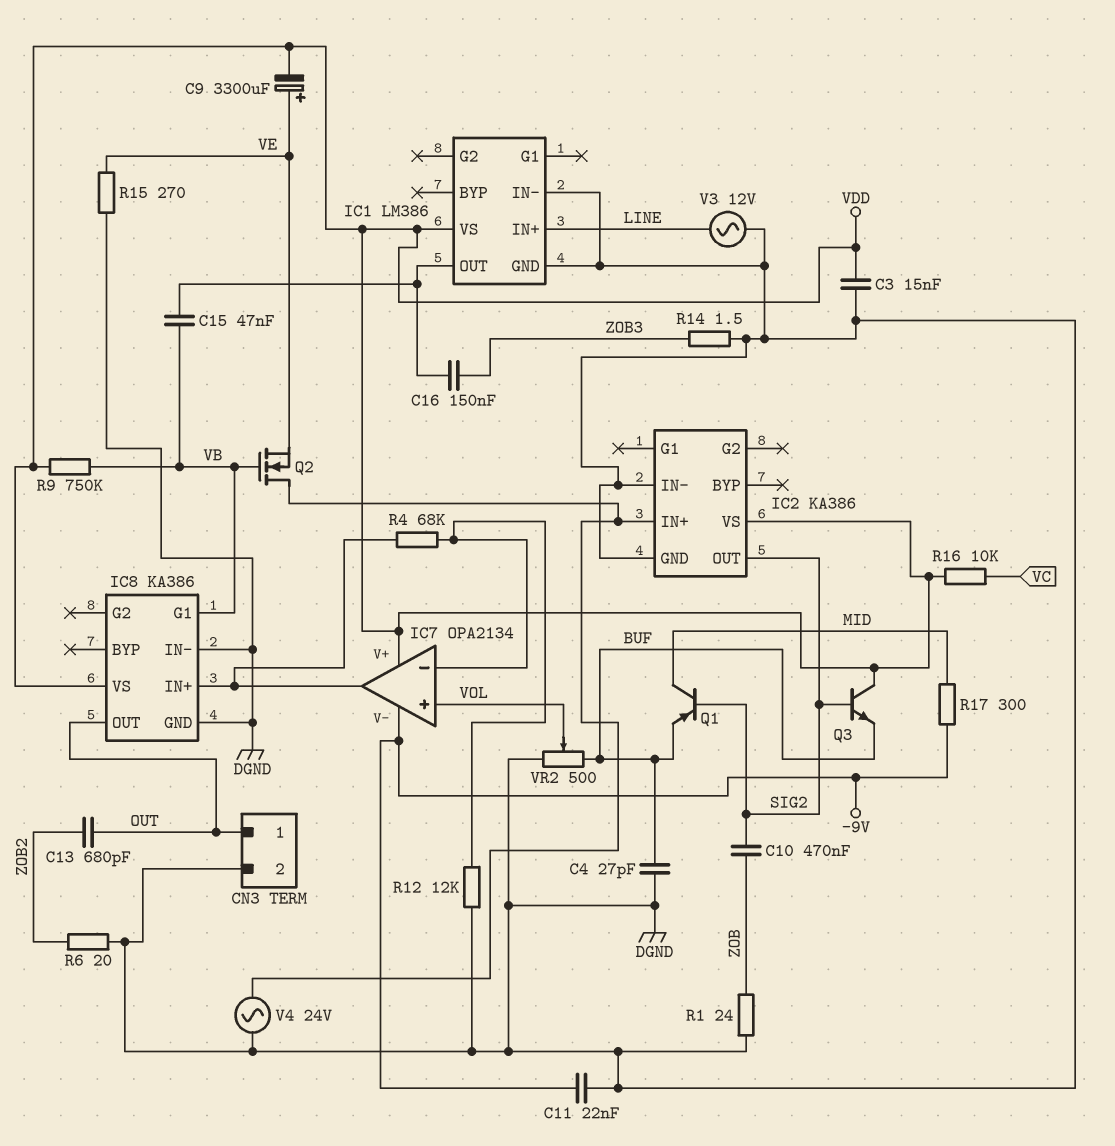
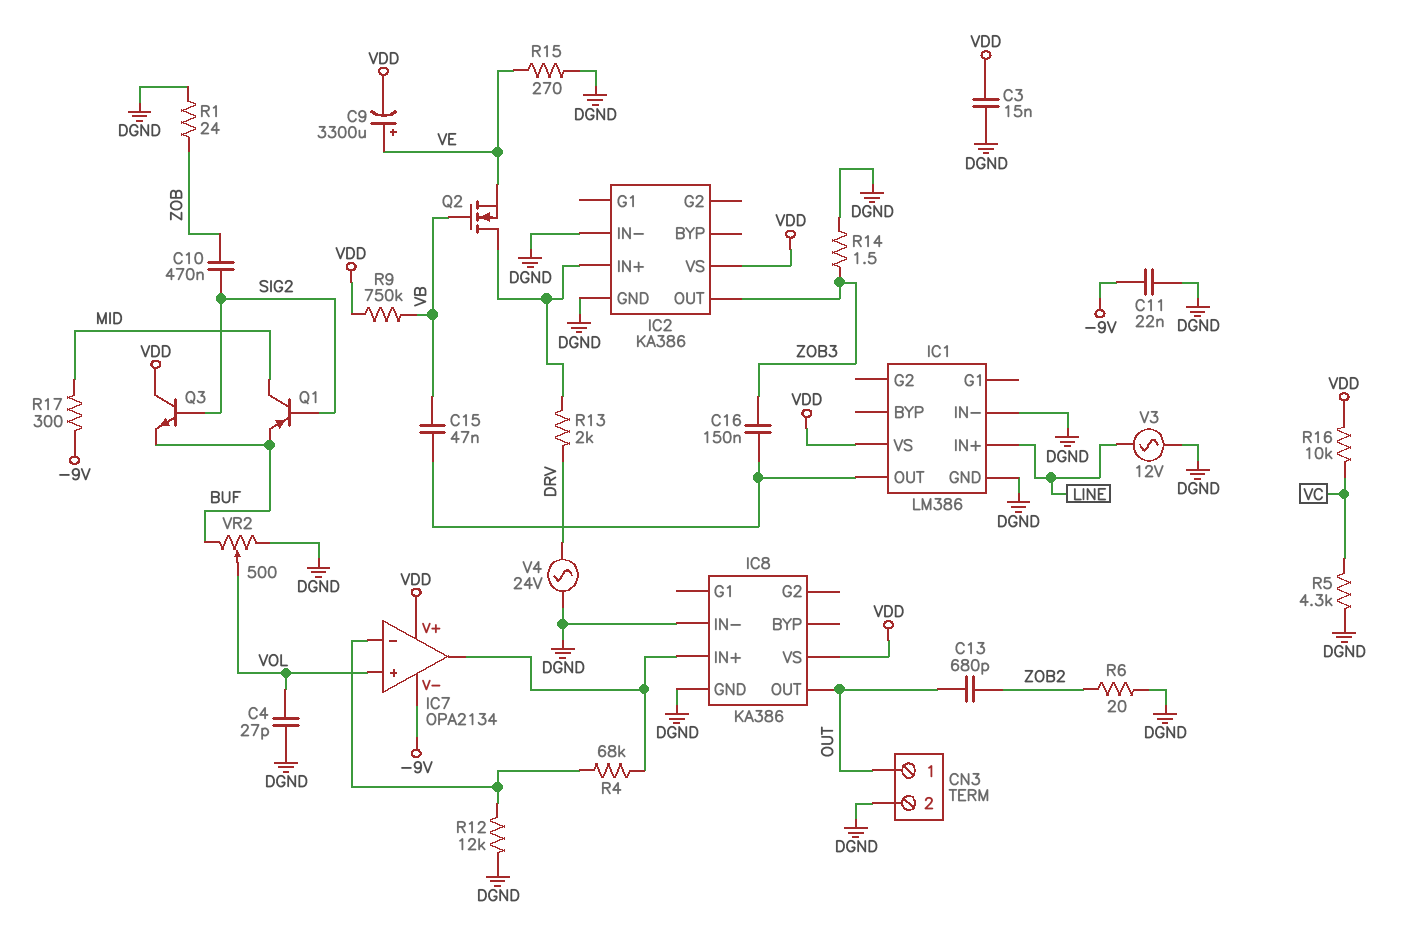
C4: 27pF (BUF, DGND) -> 27pF (DGND, VOL)
IC2 pin OUT: SIG2 -> ZOB3
IC8 pin G1: VB -> none
R5: none -> 4.3k (DGND, VC)
R13: none -> 2k (DRV, IC2/IN+)
V4: AC 24V (DGND, IC2/IN+) -> AC 24V (DGND, DRV)

